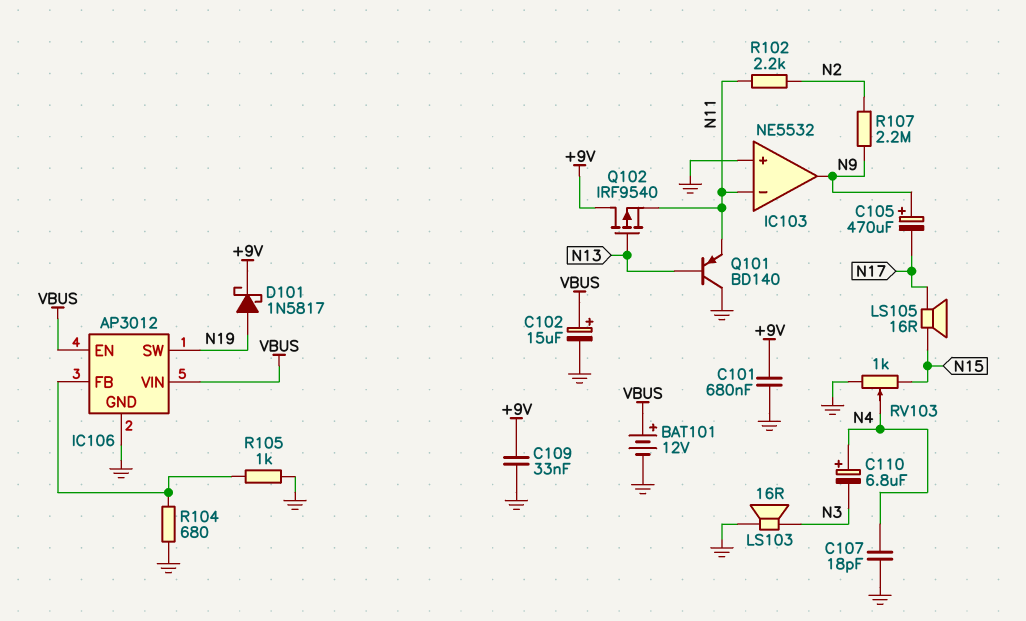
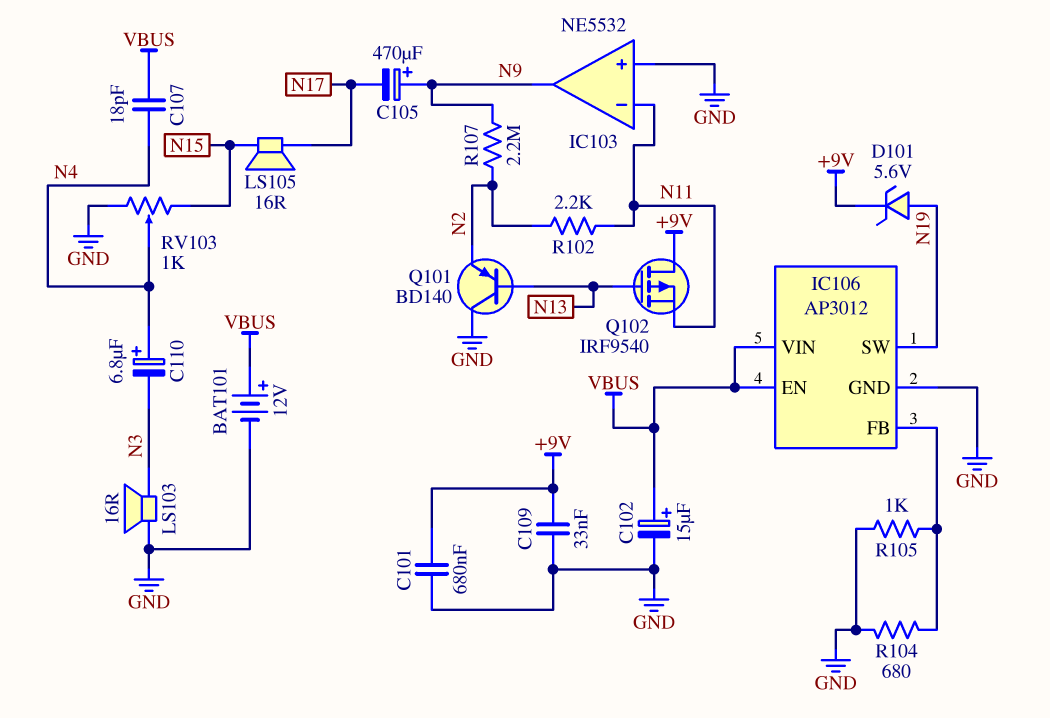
C107: 18pF (GND, N4) -> 18pF (N4, VBUS)
D101: schottky 1N5817 (A N19, K +9V) -> zener 5.6V (A N19, K +9V)
Q101: PNP BD140 (B N13, C GND, E N11) -> PNP BD140 (B N13, C GND, E N2)

